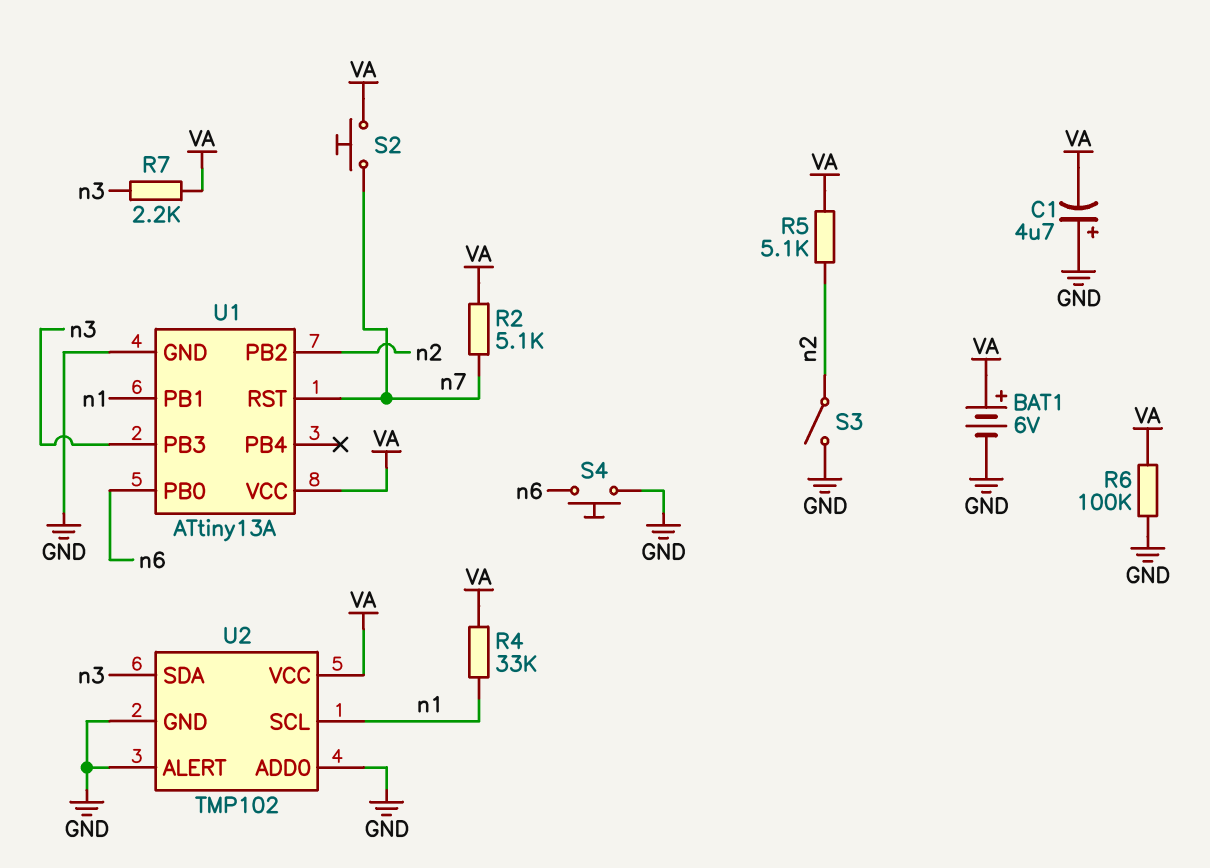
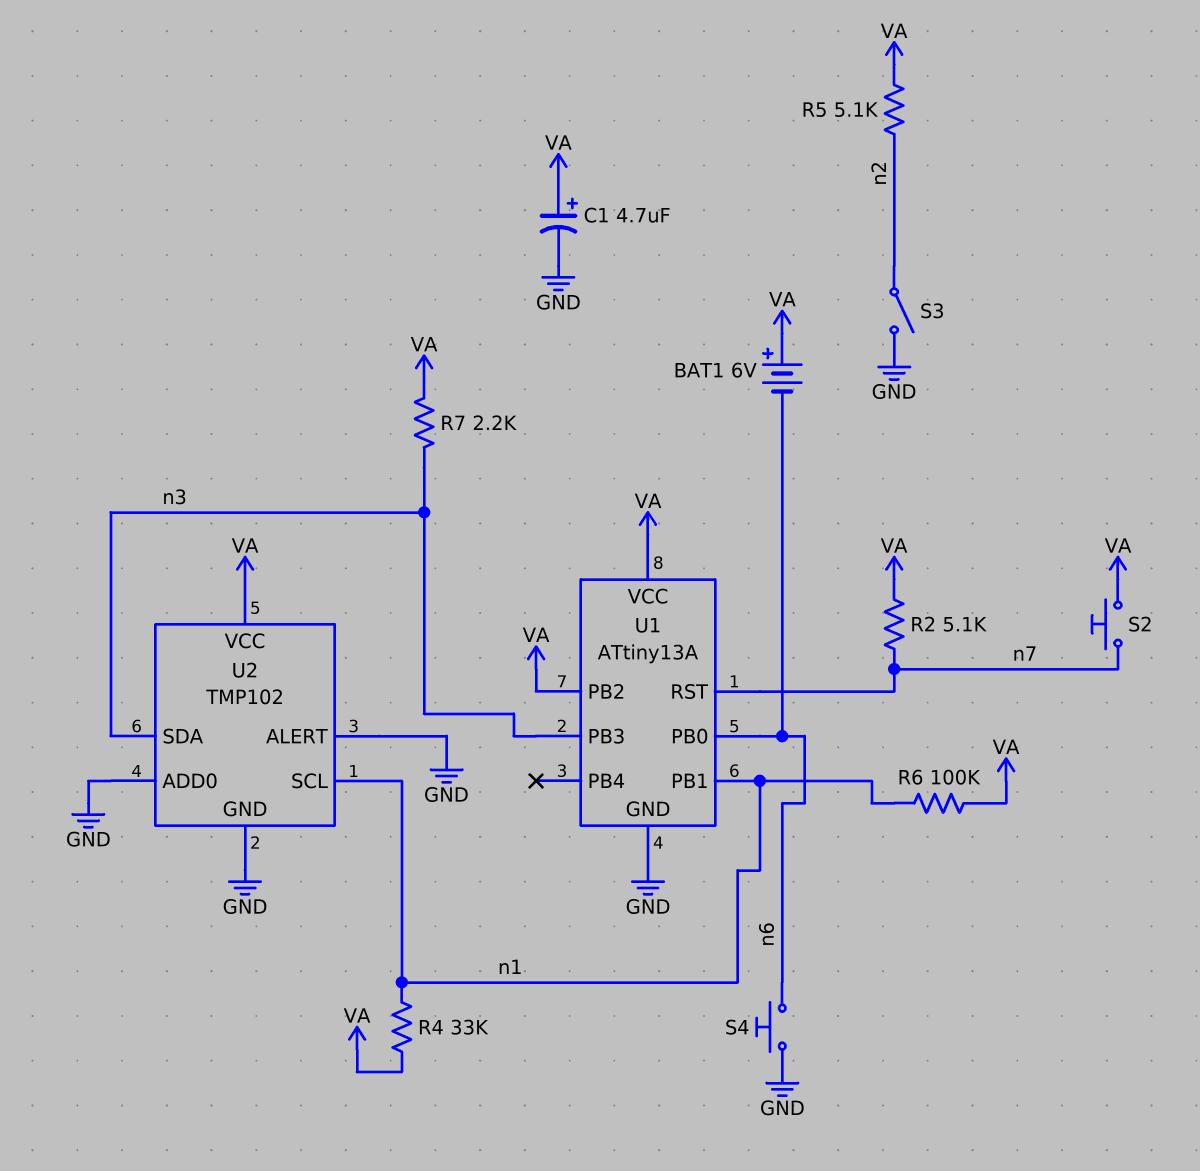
BAT1: 6V (plus VA, minus GND) -> 6V (plus VA, minus n6)
C1: 4.7uF (plus GND, minus VA) -> 4.7uF (plus VA, minus GND)
R6: 100k (GND, VA) -> 100k (VA, n1)
U1 pin PB2: n2 -> VA

